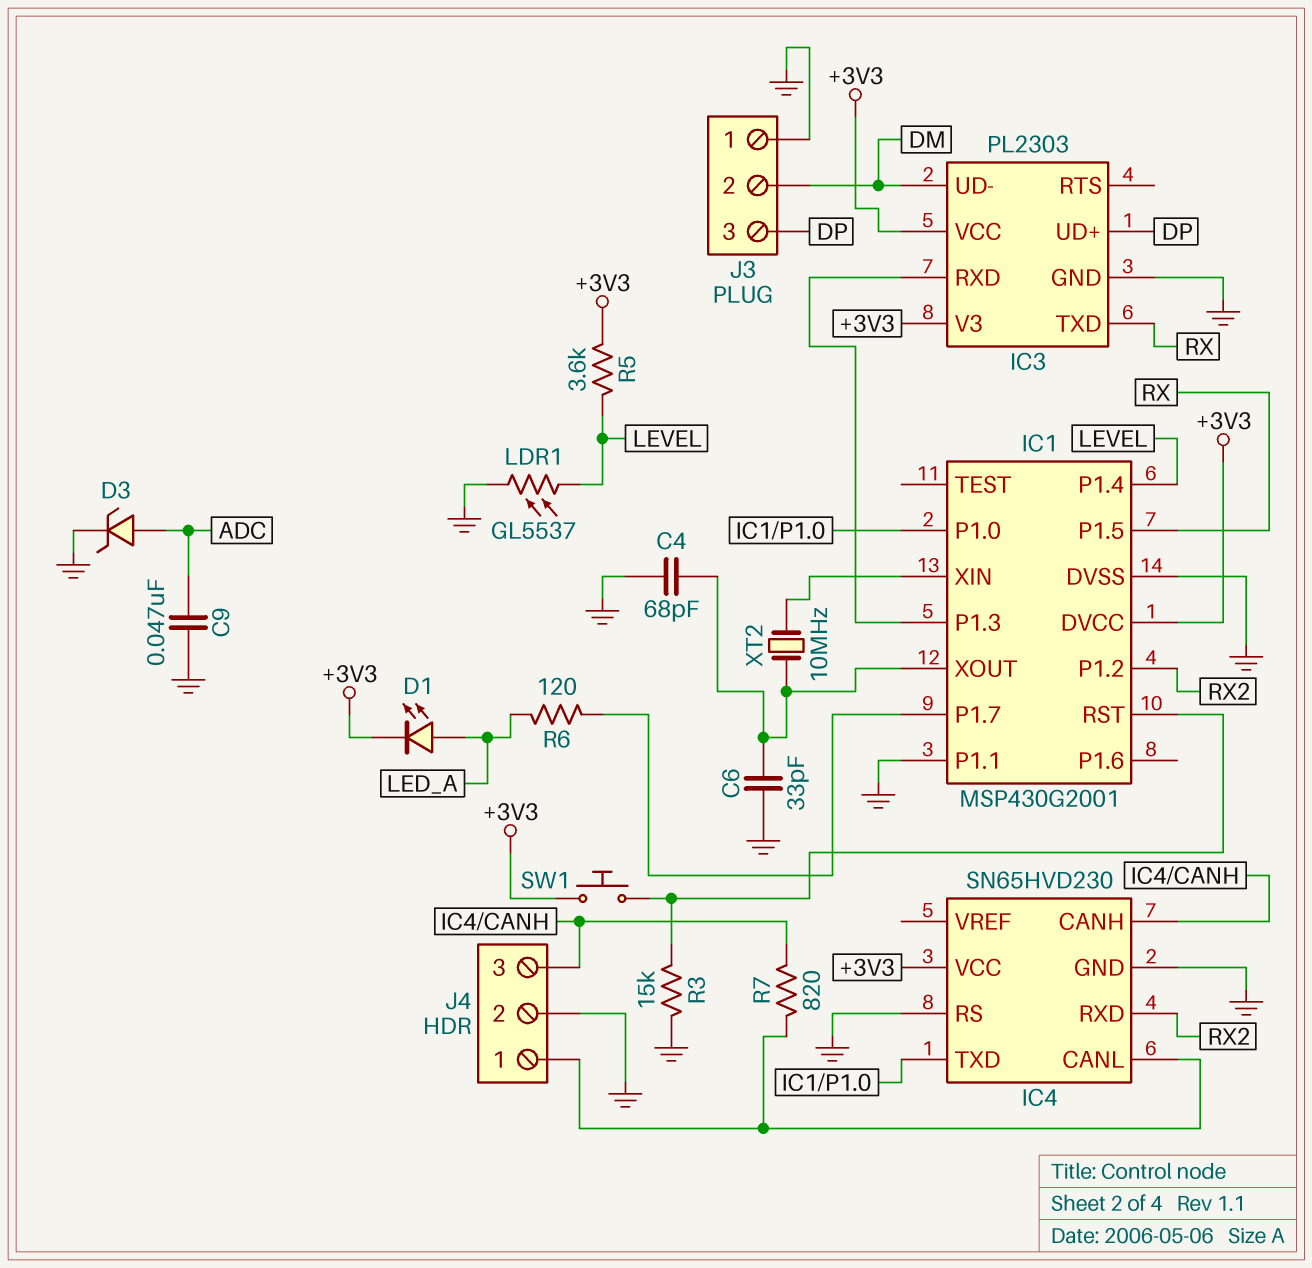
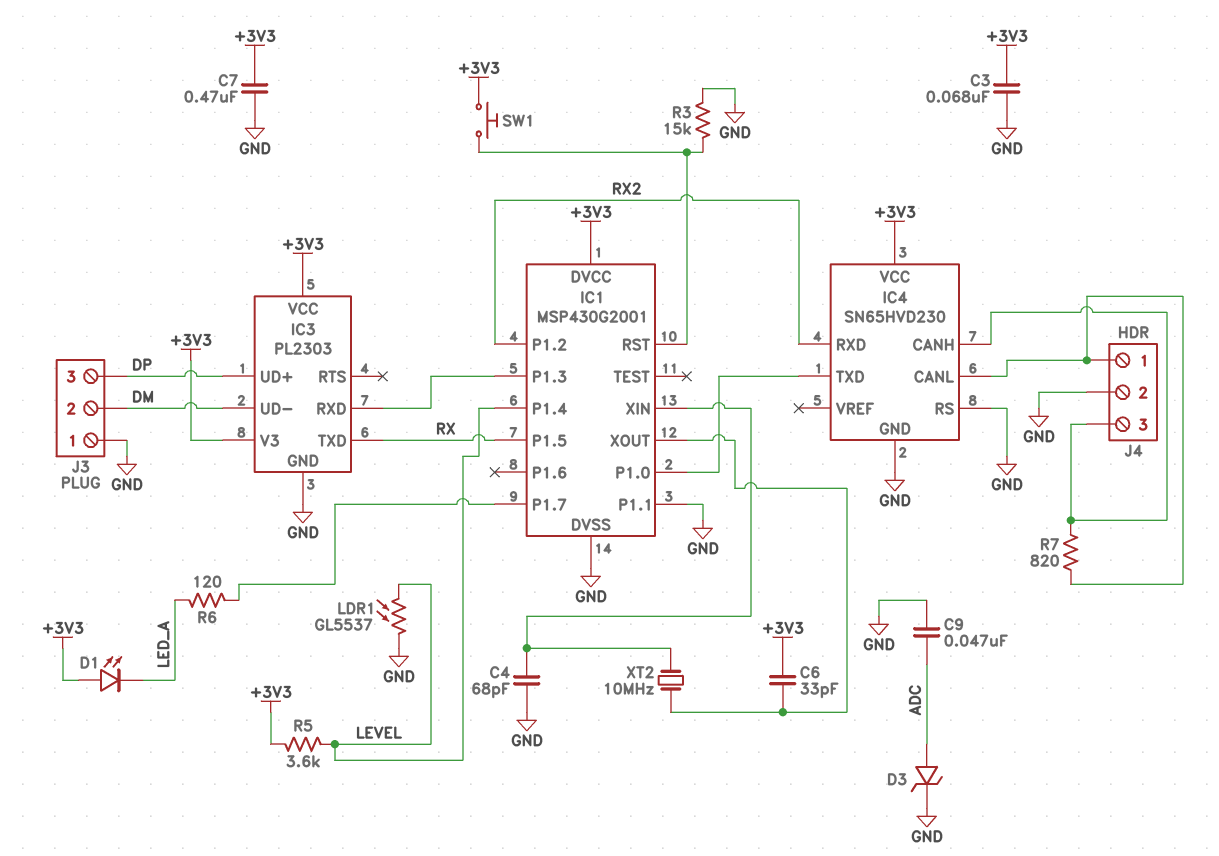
C3: none -> 68nF (+3V3, GND)
C4: 68pF (GND, IC1/XOUT) -> 68pF (GND, IC1/XIN)
C6: 33pF (GND, IC1/XOUT) -> 33pF (+3V3, IC1/XOUT)
C7: none -> 470nF (+3V3, GND)
D1: LED (A LED_A, K +3V3) -> LED (A +3V3, K LED_A)

